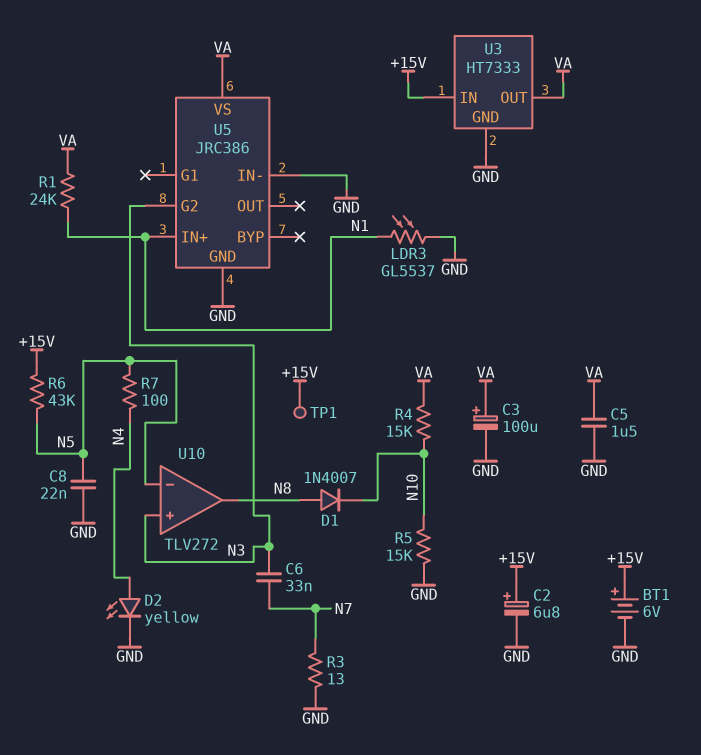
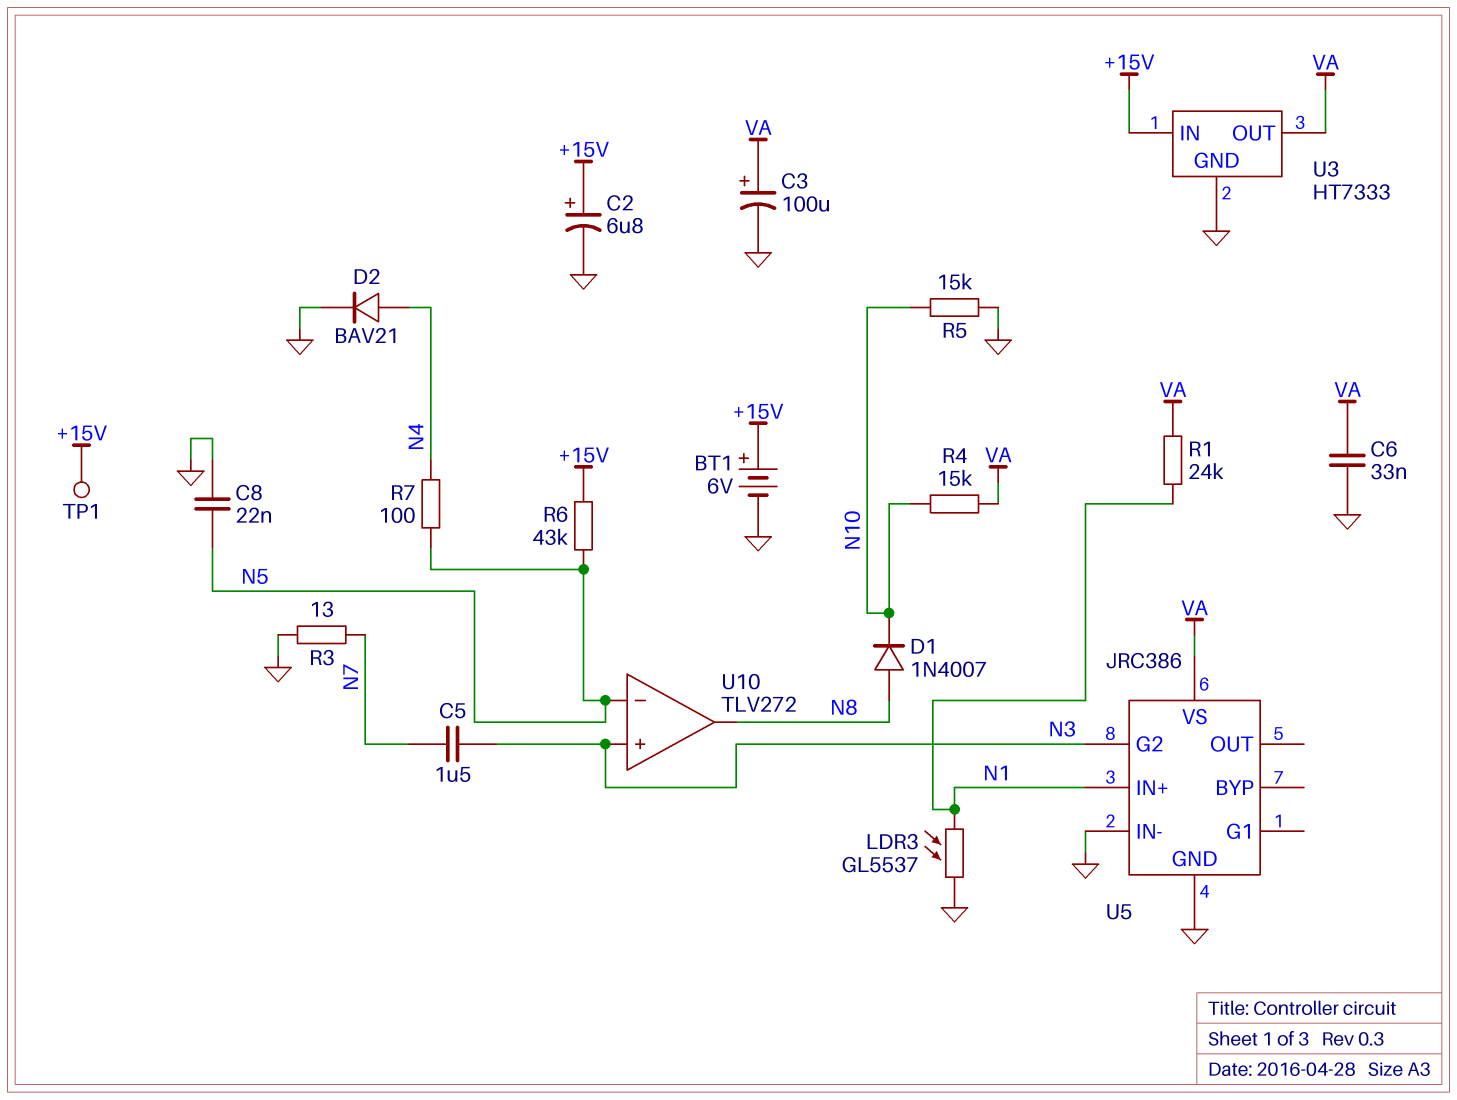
C5: 1.5uF (GND, VA) -> 1.5uF (N3, N7)
C6: 33nF (N3, N7) -> 33nF (GND, VA)
D2: LED yellow (A N4, K GND) -> diode BAV21 (A N4, K GND)

